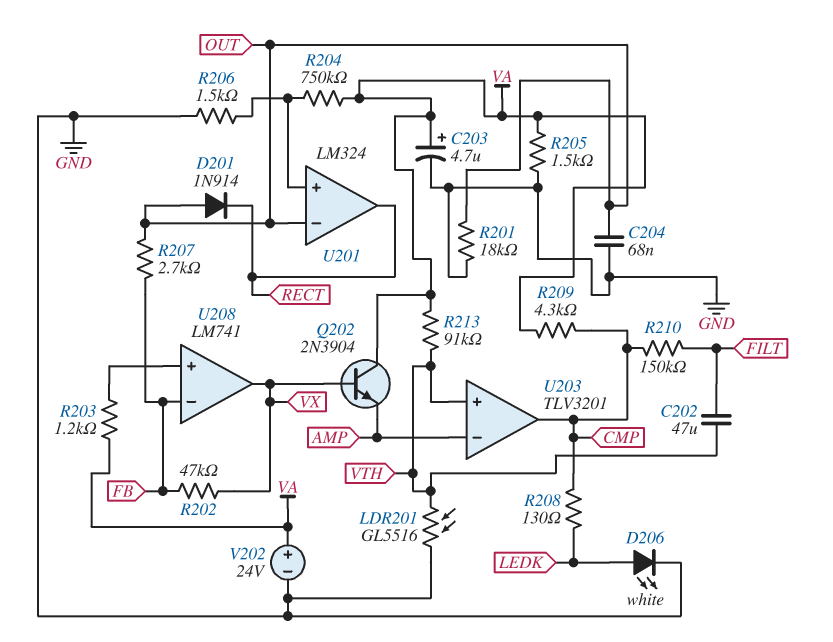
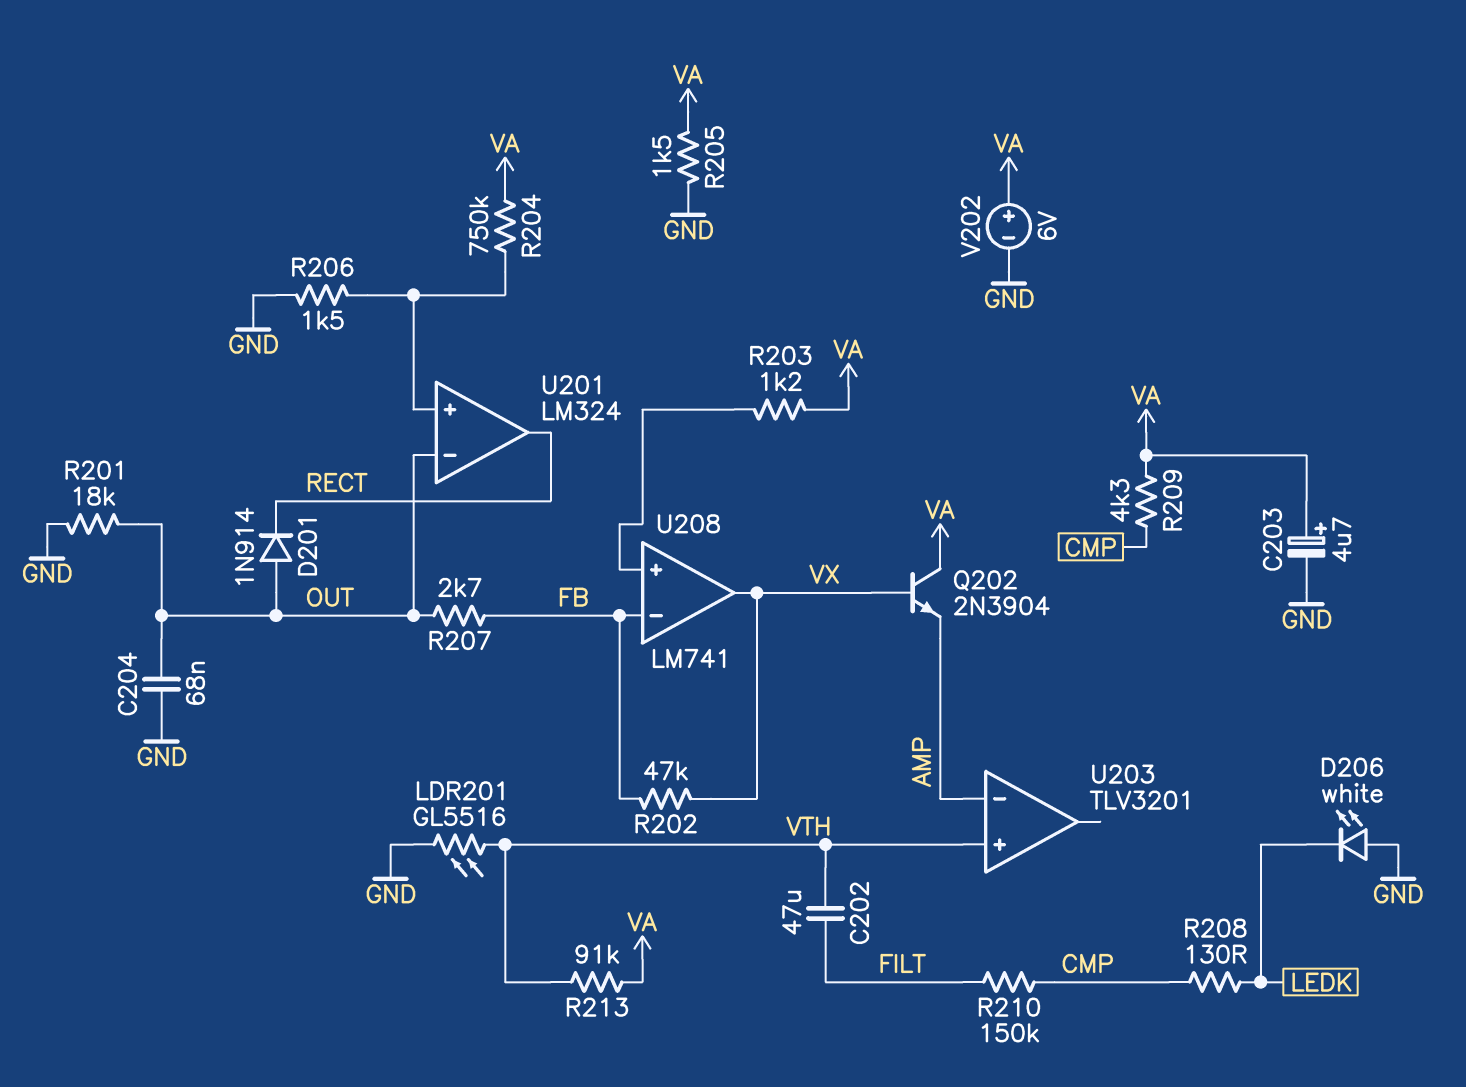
D206: LED white (A LEDK, K GND) -> LED white (A GND, K LEDK)
U203 pin out: CMP -> none
V202: 24V (plus VA, minus GND) -> 6V (plus VA, minus GND)

